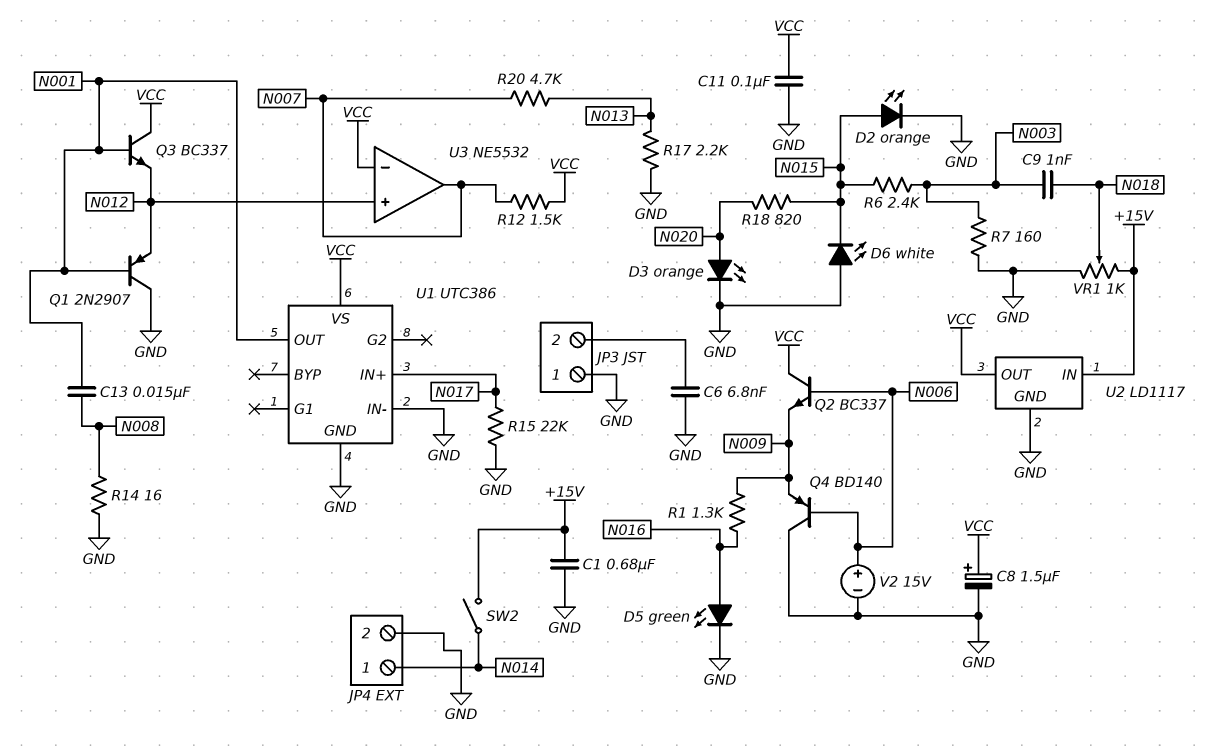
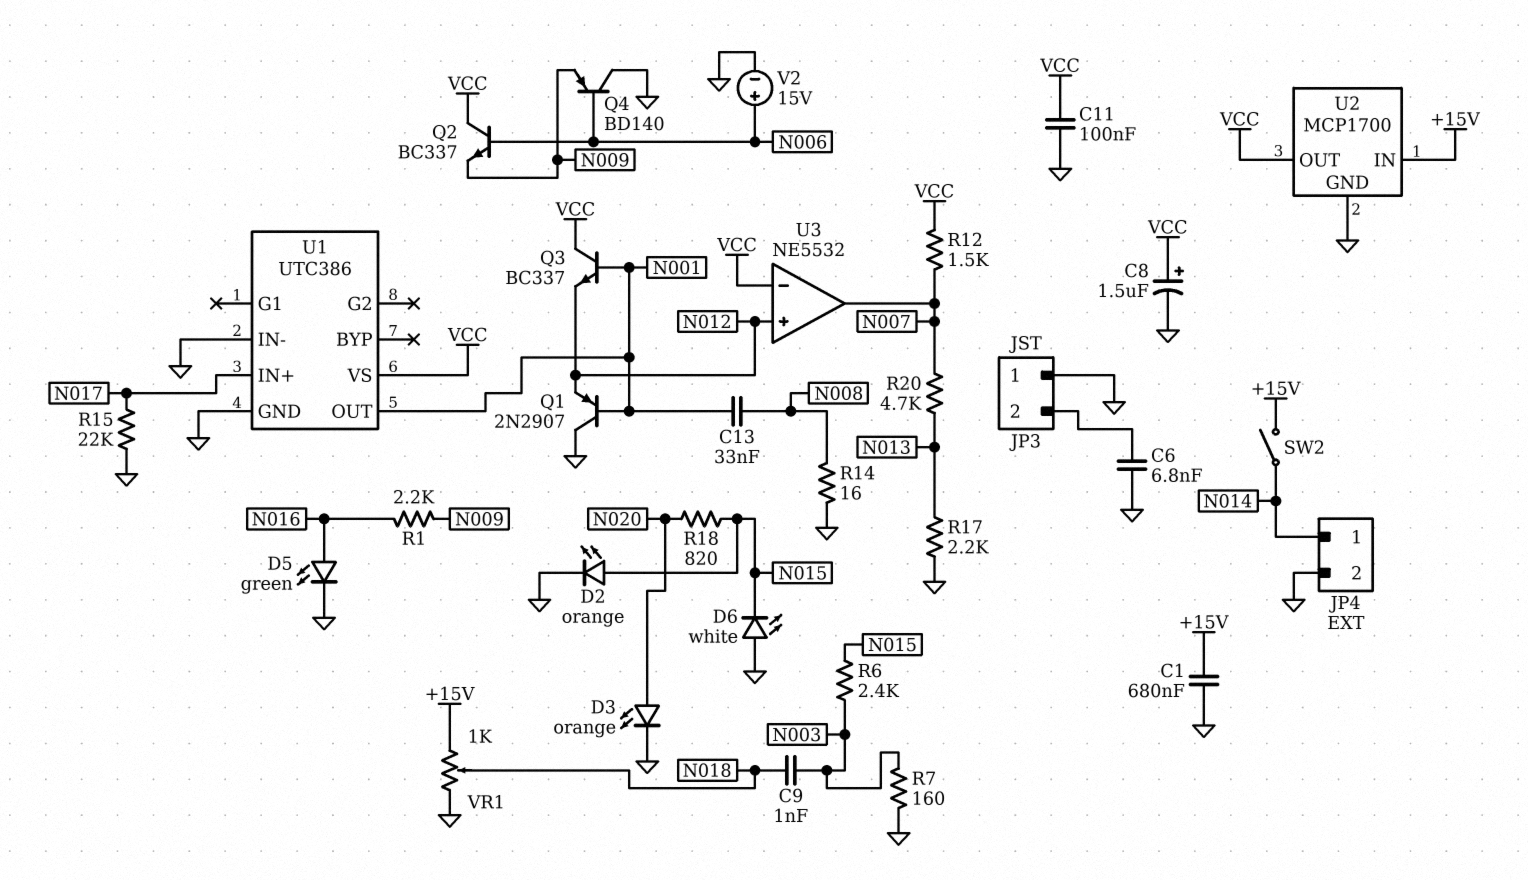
C13: 15nF (N001, N008) -> 33nF (N001, N008)
R1: 1.3k (N009, N016) -> 2.2k (N009, N016)
U2: LD1117 -> MCP1700

